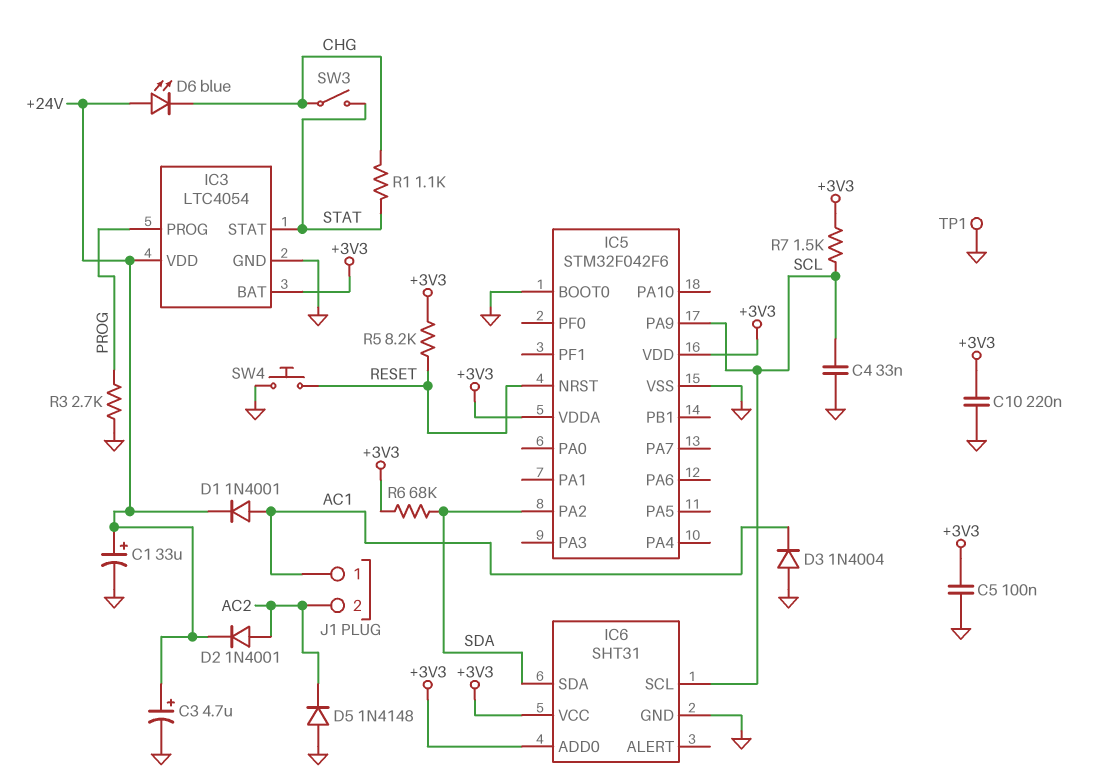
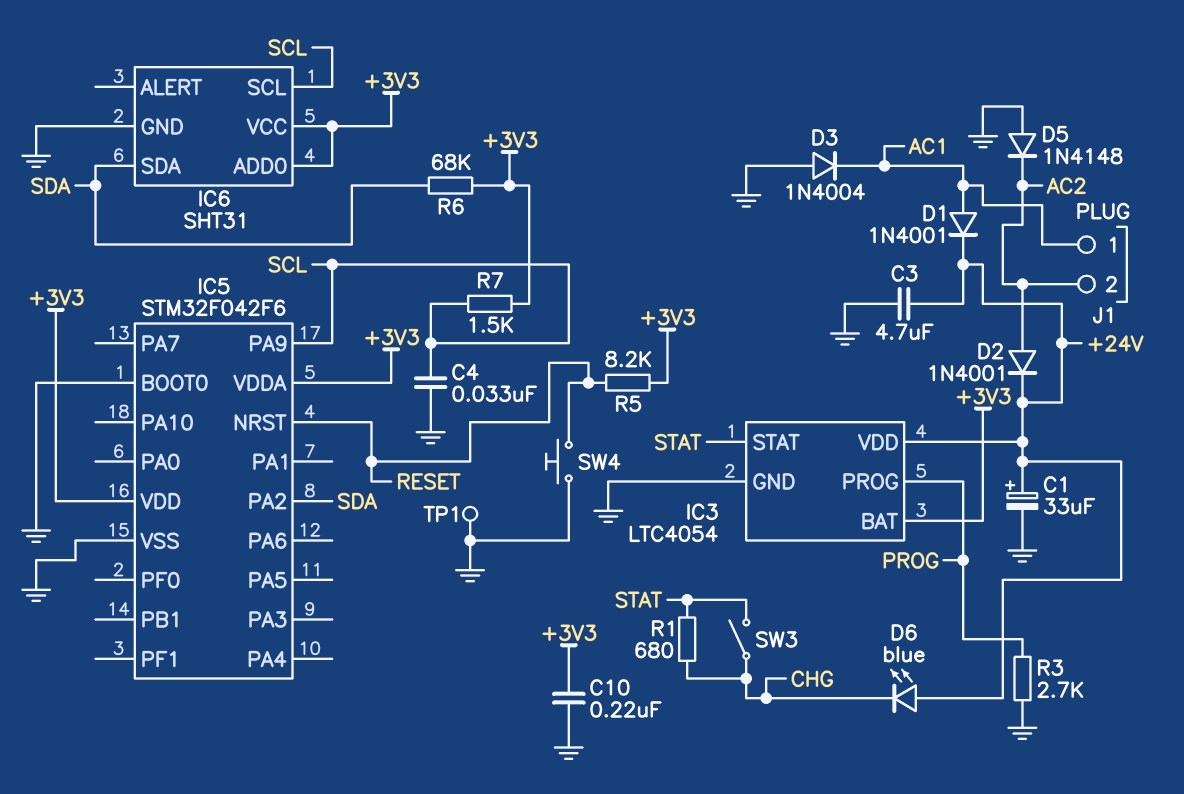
C3: 4.7uF (plus +24V, minus GND) -> 4.7uF (+24V, GND)
C5: 100nF (+3V3, GND) -> none
R1: 1.1k (CHG, STAT) -> 680 (CHG, STAT)

